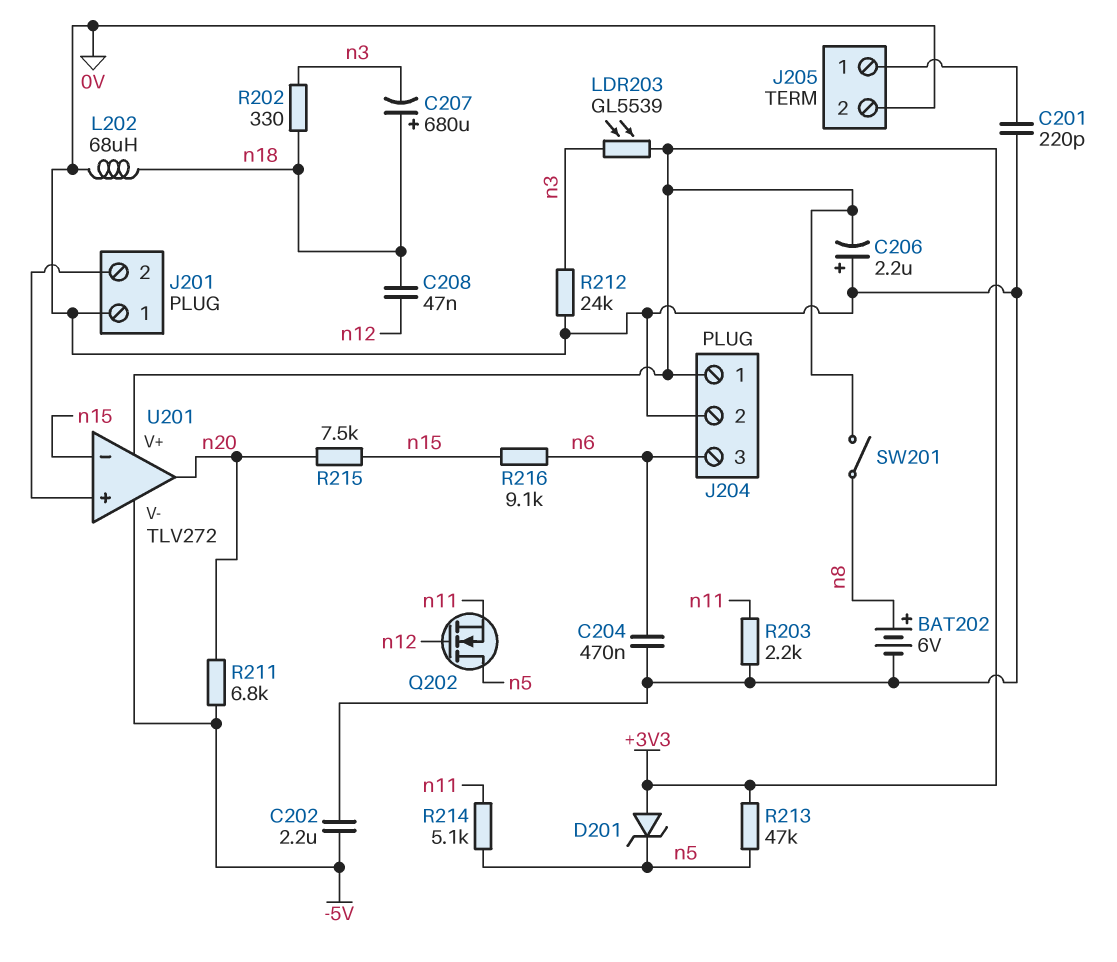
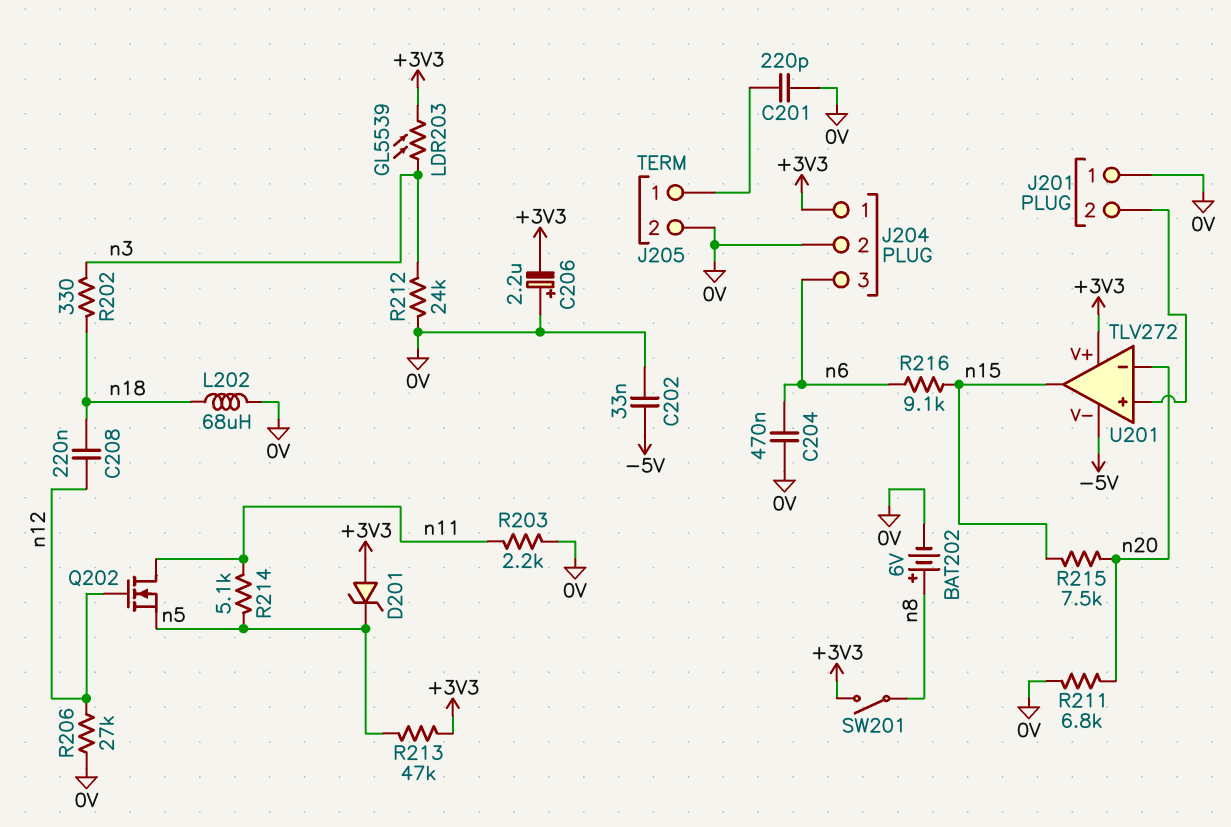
C202: 2.2uF (-5V, 0V) -> 33nF (-5V, 0V)
C207: 680uF (plus n18, minus n3) -> none
C208: 47nF (n12, n18) -> 220nF (n12, n18)
Q202: NMOS (G n12, D n5, S n11) -> NMOS (G n12, D n11, S n5)
R206: none -> 27k (0V, n12)
R211: 6.8k (-5V, n20) -> 6.8k (0V, n20)
U201 pin in-: n15 -> n20
U201 pin out: n20 -> n15

